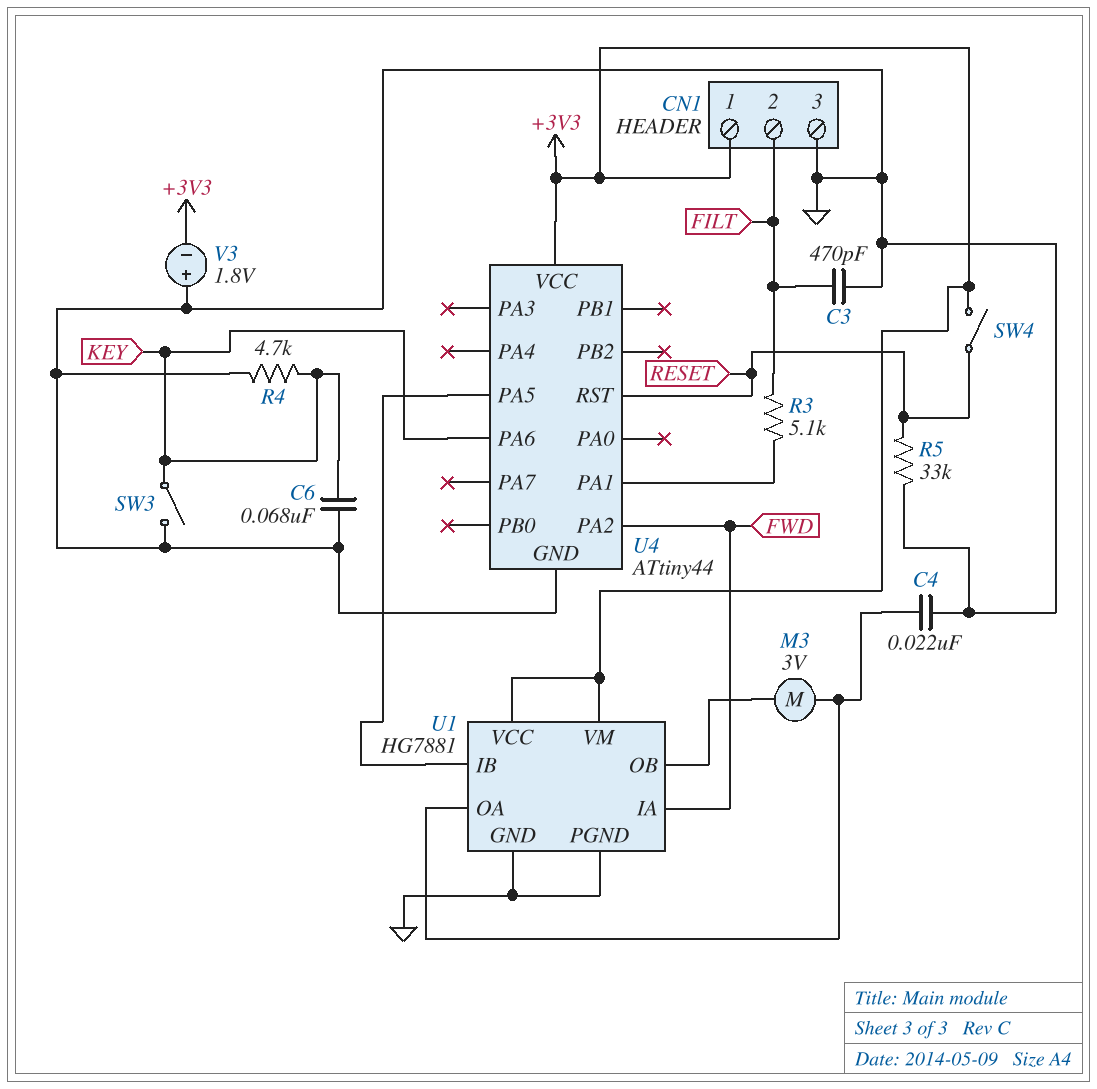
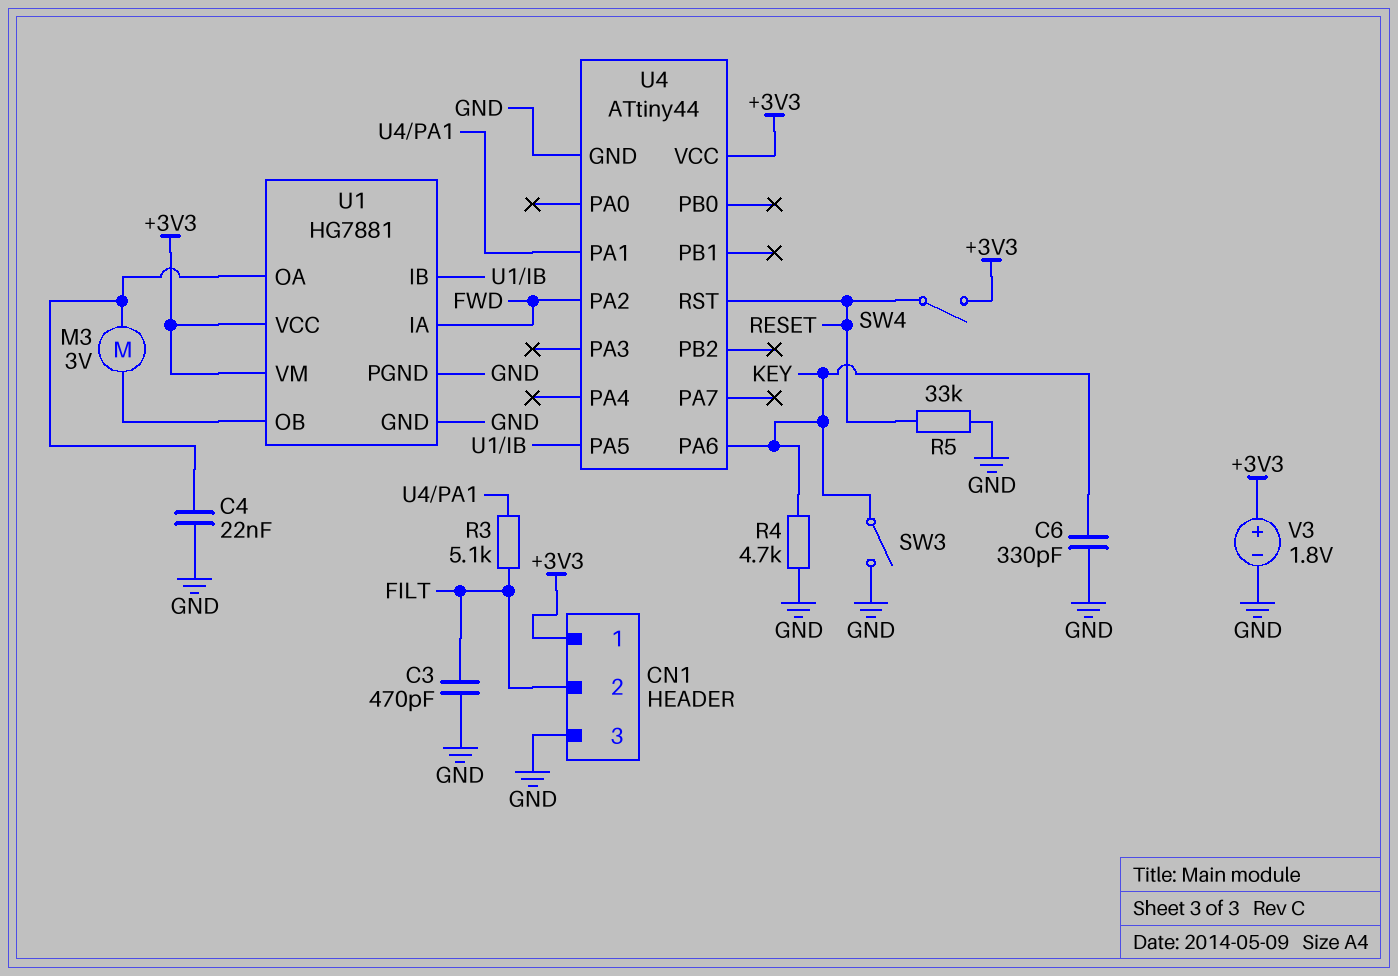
C6: 68nF (GND, KEY) -> 330pF (GND, KEY)
V3: 1.8V (plus GND, minus +3V3) -> 1.8V (plus +3V3, minus GND)

